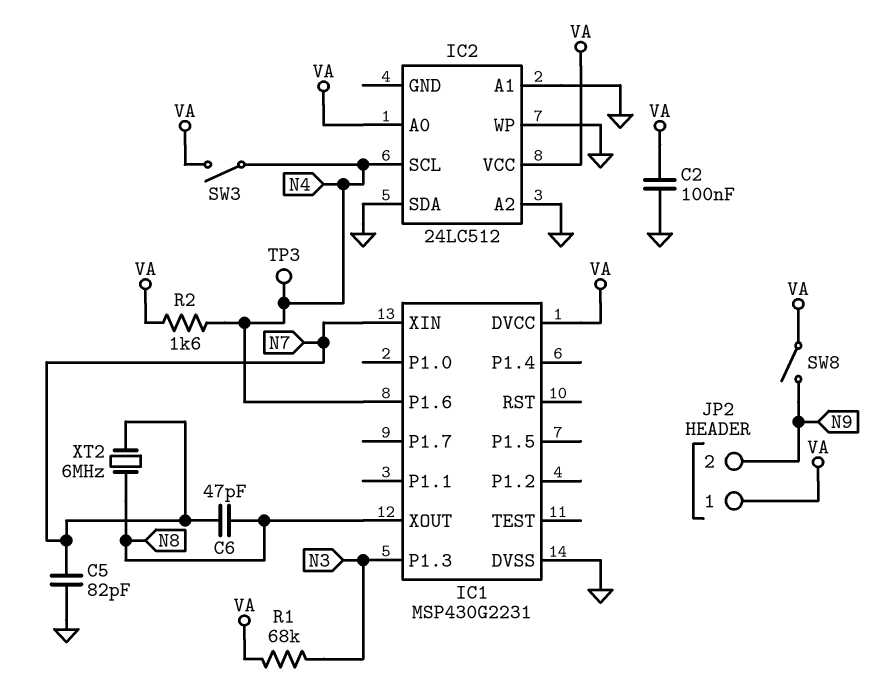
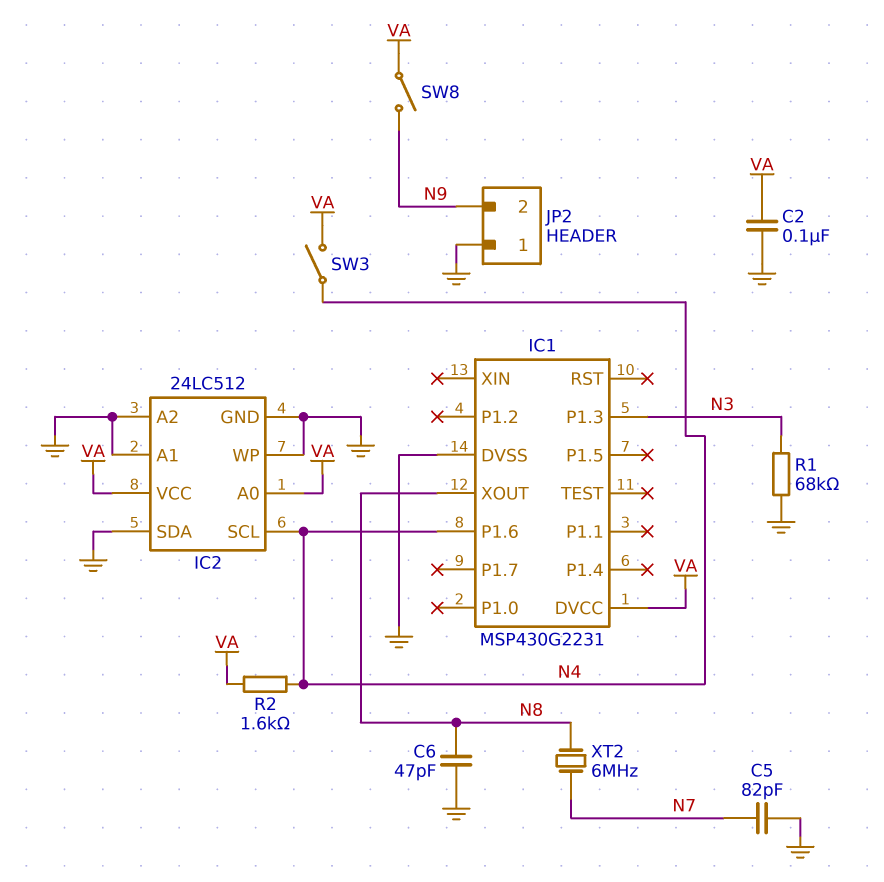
C6: 47pF (N7, N8) -> 47pF (GND, N8)
IC1 pin XIN: N7 -> none
IC2 pin GND: none -> GND
JP2 pin 1: VA -> GND
R1: 68k (N3, VA) -> 68k (GND, N3)
TP3: test point (N4) -> none

